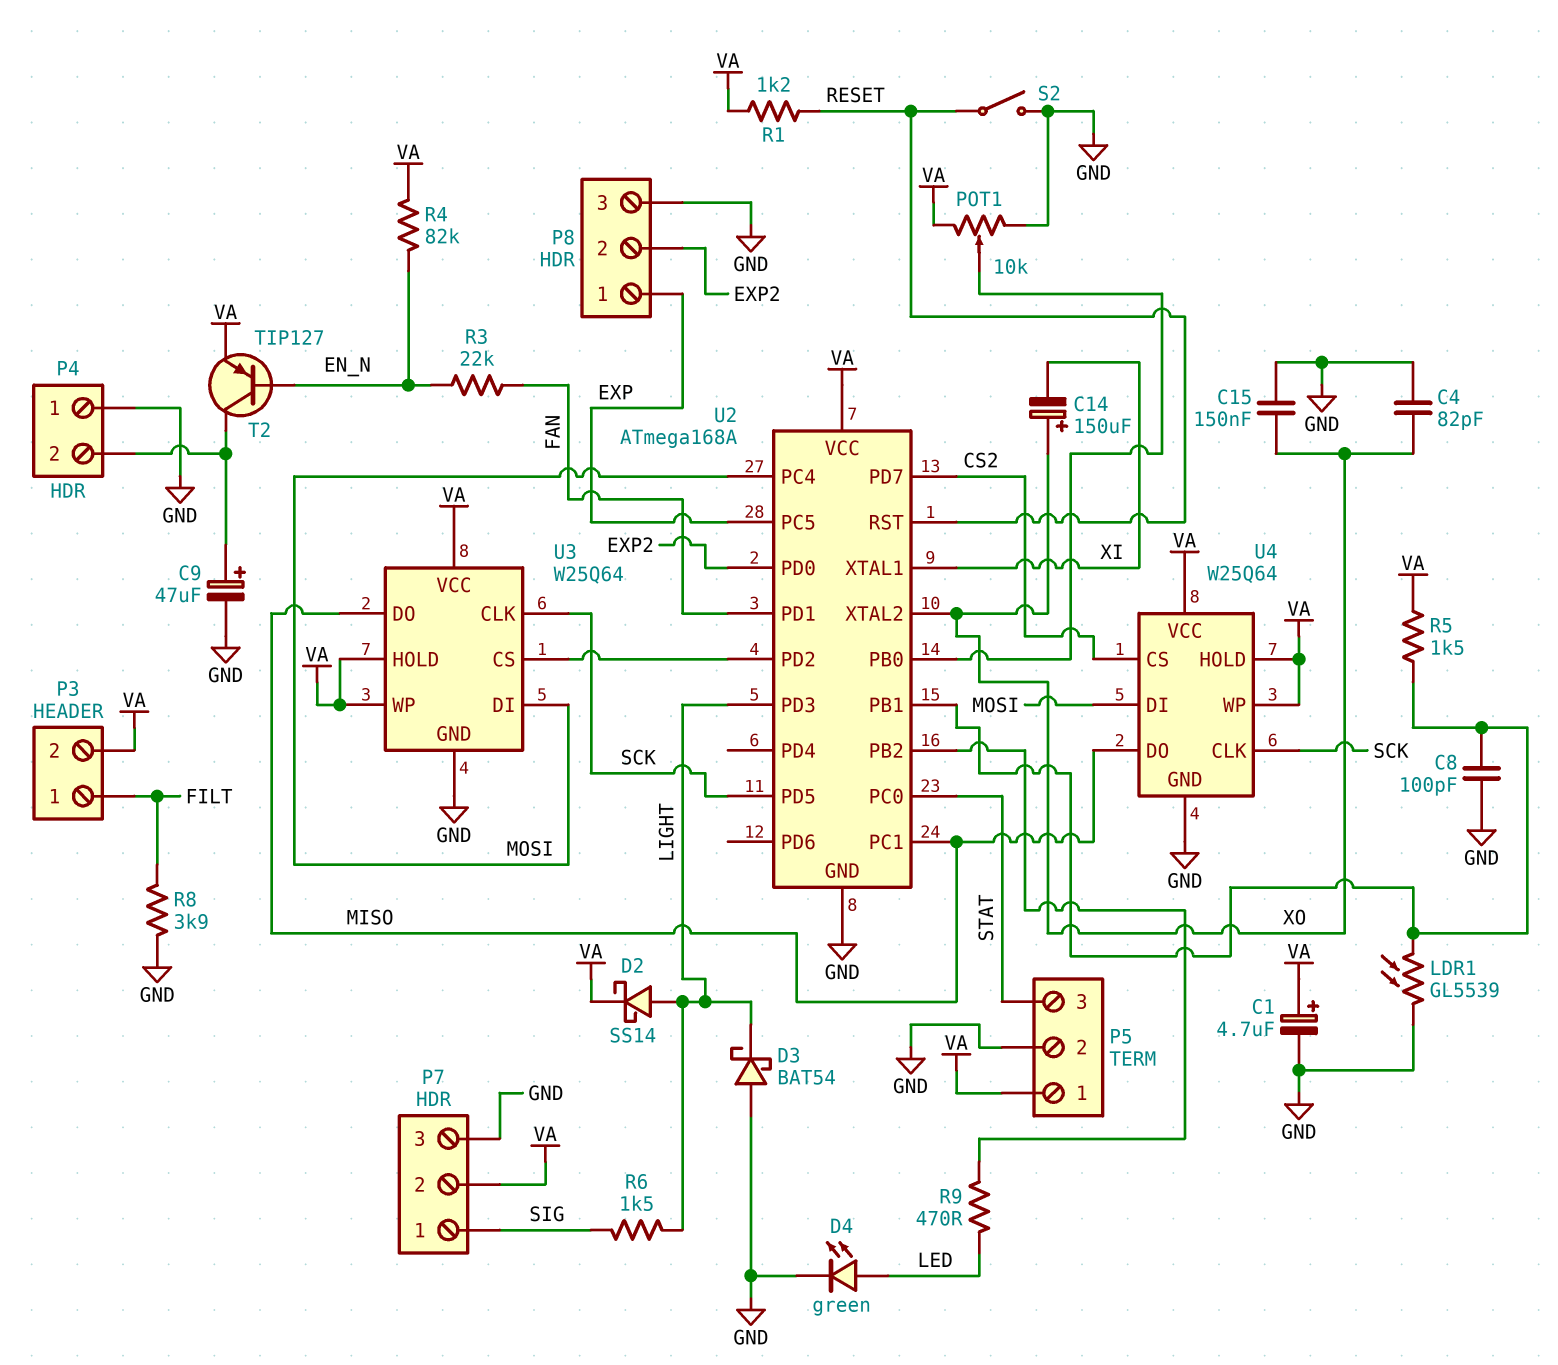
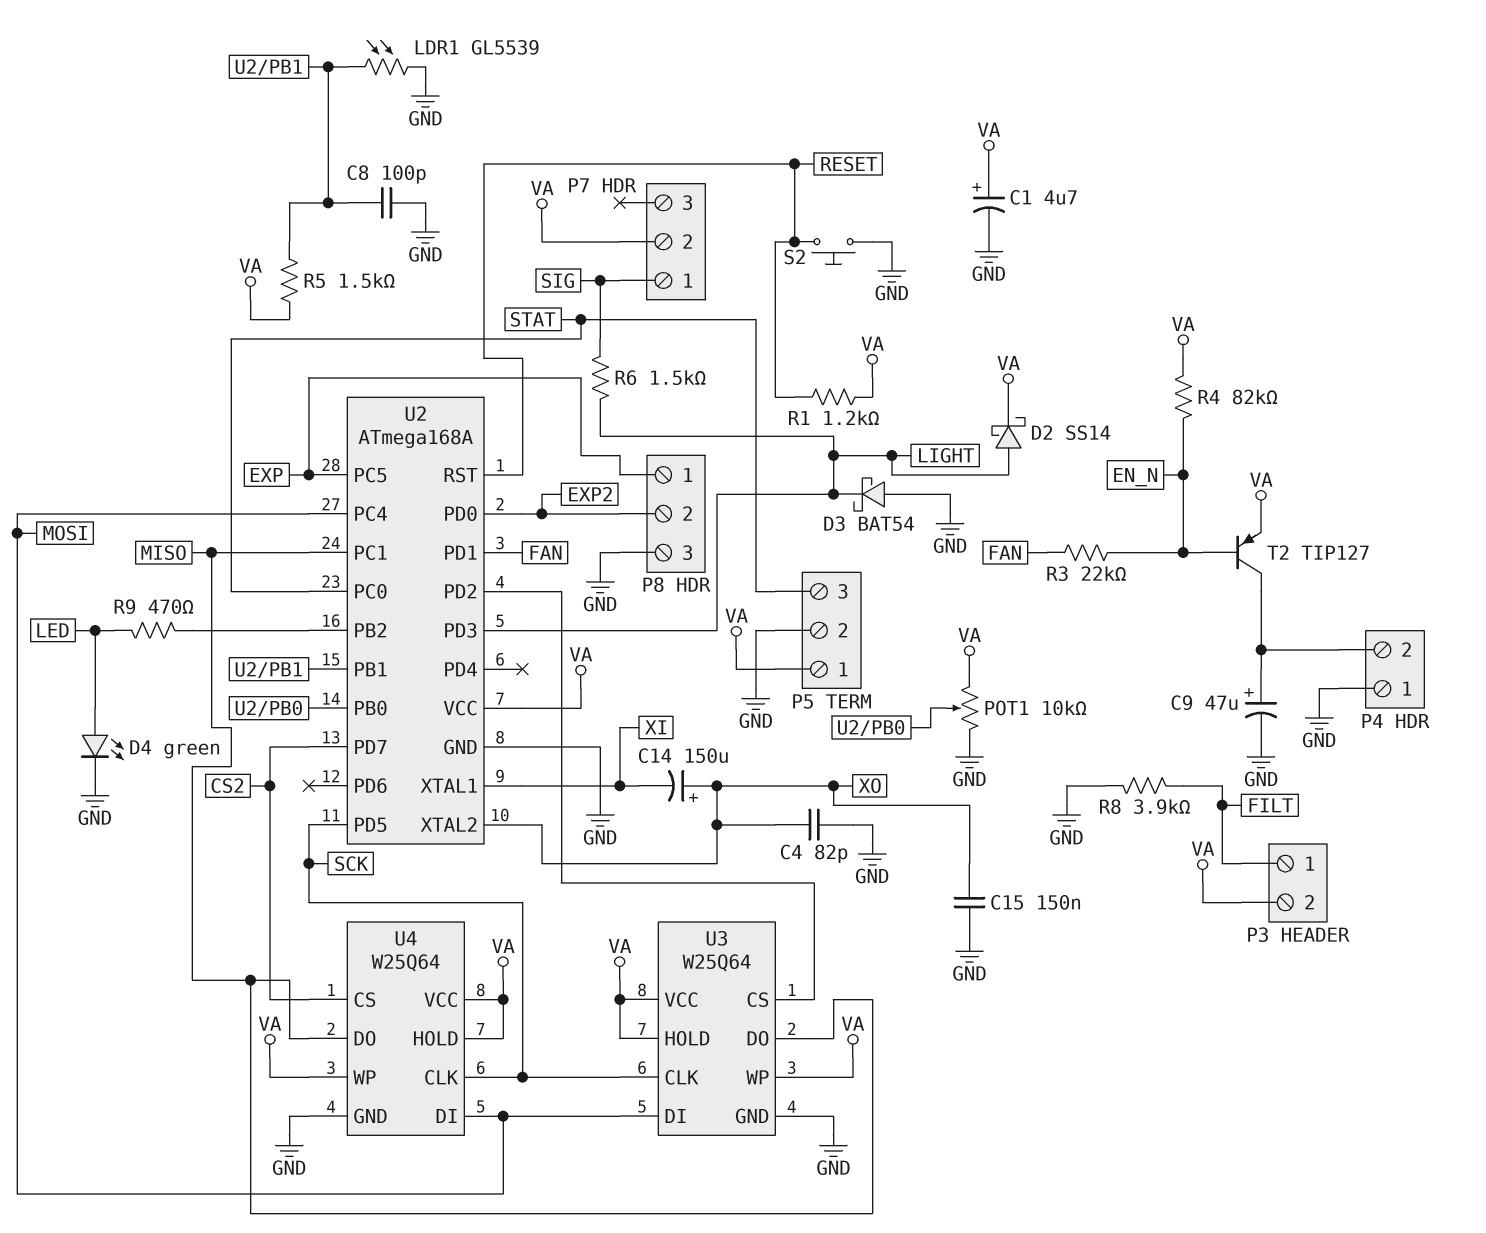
P7 pin 3: GND -> none
S2: switch (GND, RESET) -> button (GND, RESET)

